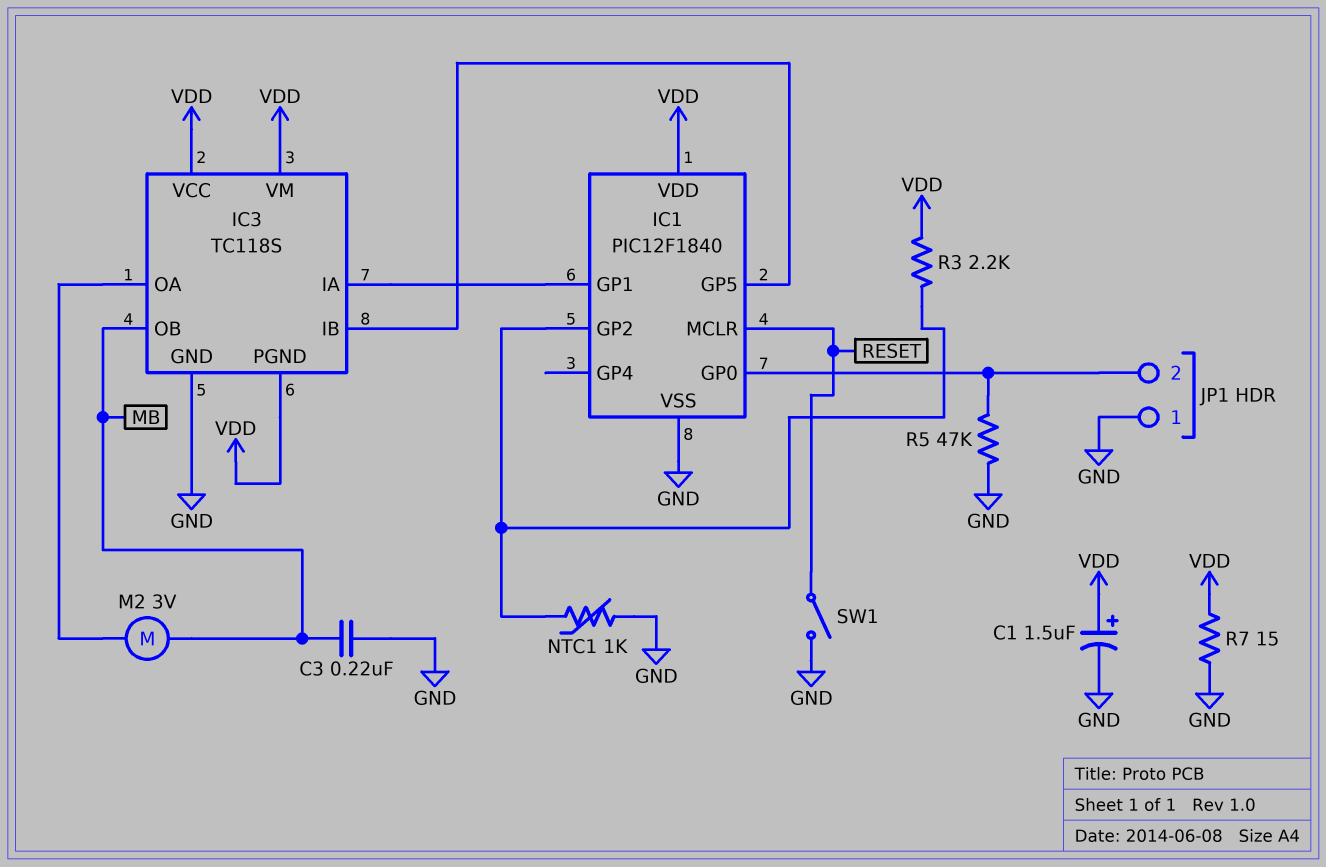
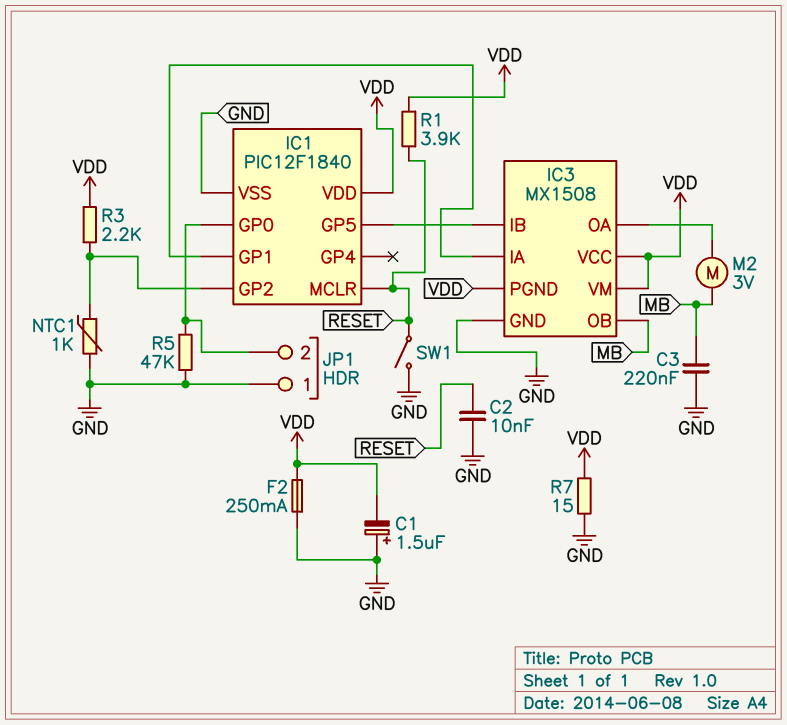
C1: 1.5uF (plus VDD, minus GND) -> 1.5uF (plus GND, minus VDD)
C2: none -> 10nF (GND, RESET)
F2: none -> 250mA (GND, VDD)
IC3: TC118S -> MX1508
R1: none -> 3.9k (RESET, VDD)

